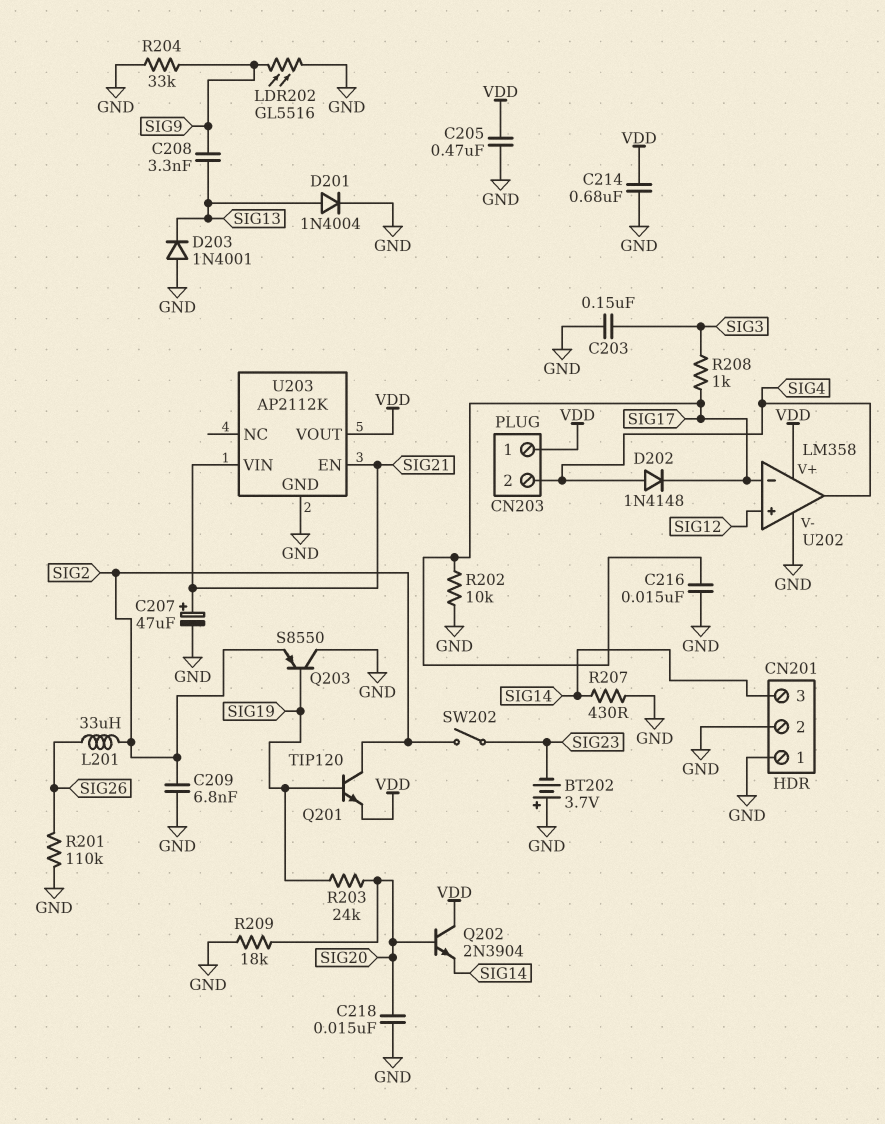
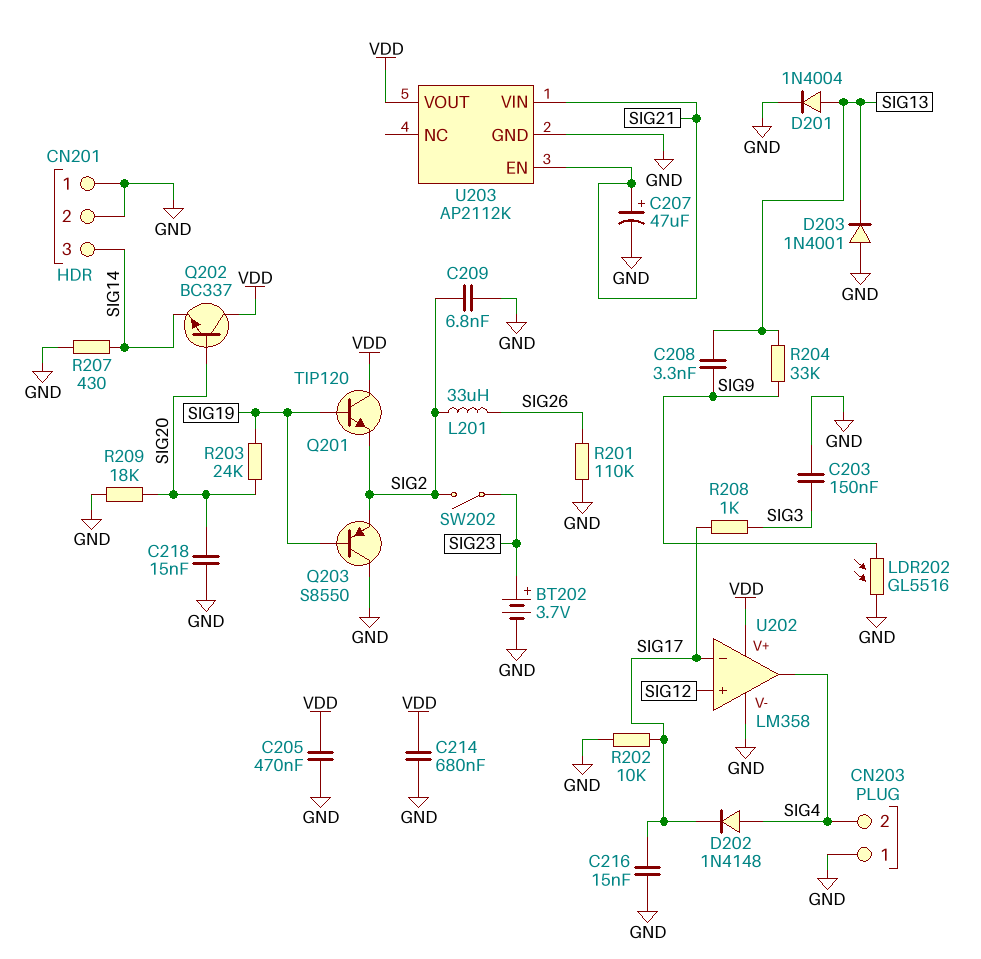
BT202: 3.7V (plus GND, minus SIG23) -> 3.7V (plus SIG23, minus GND)
CN203 pin 1: VDD -> GND
Q201: NPN TIP120 (B SIG19, C SIG2, E VDD) -> NPN TIP120 (B SIG19, C VDD, E SIG2)
Q202: NPN 2N3904 (B SIG20, C VDD, E SIG14) -> NPN BC337 (B SIG20, C VDD, E SIG14)
R204: 33k (GND, SIG9) -> 33k (SIG9, SIG13)

